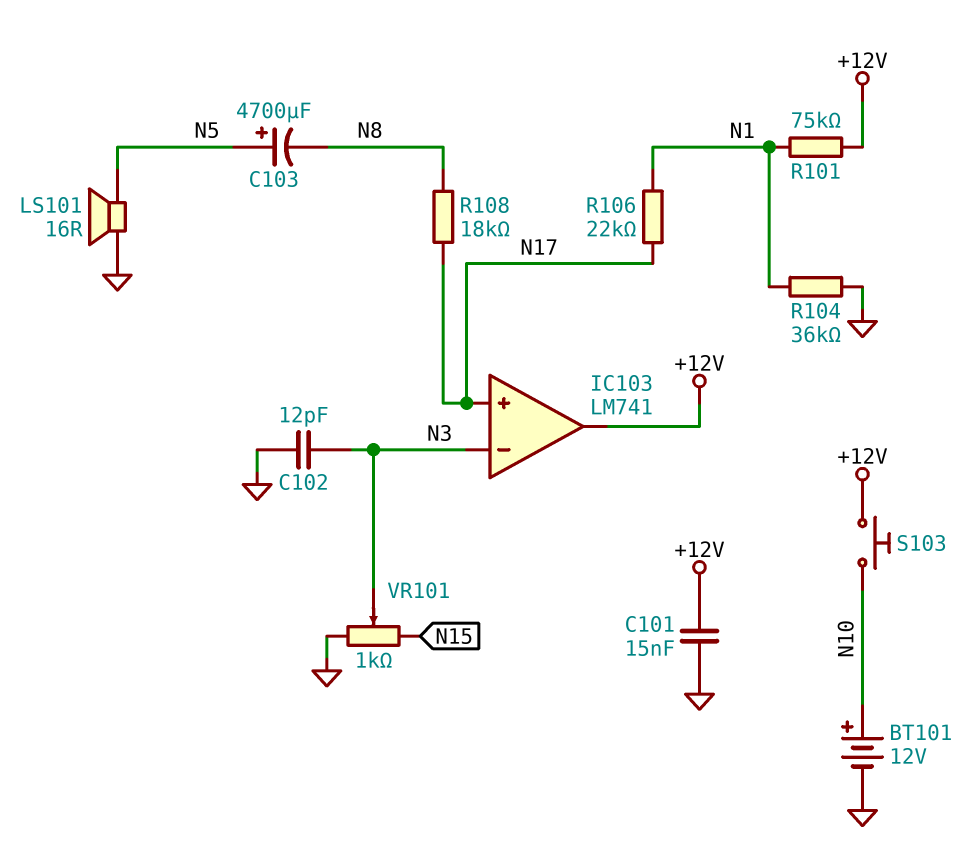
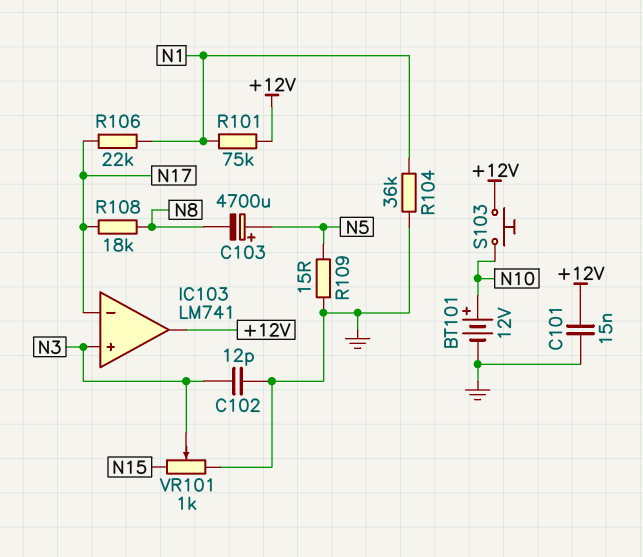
IC103 pin in+: N17 -> N3
IC103 pin in-: N3 -> N17
LS101: speaker 16R (GND, N5) -> none
R109: none -> 15 (GND, N5)

